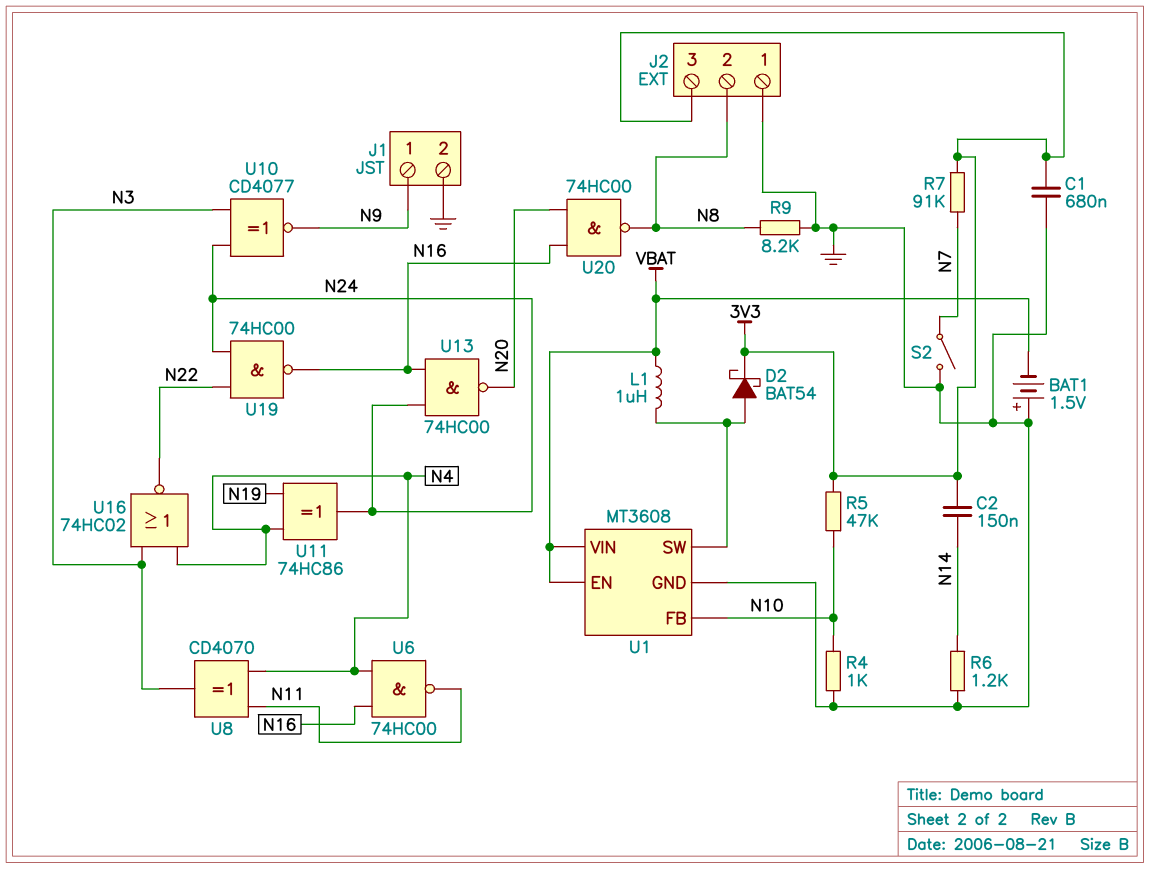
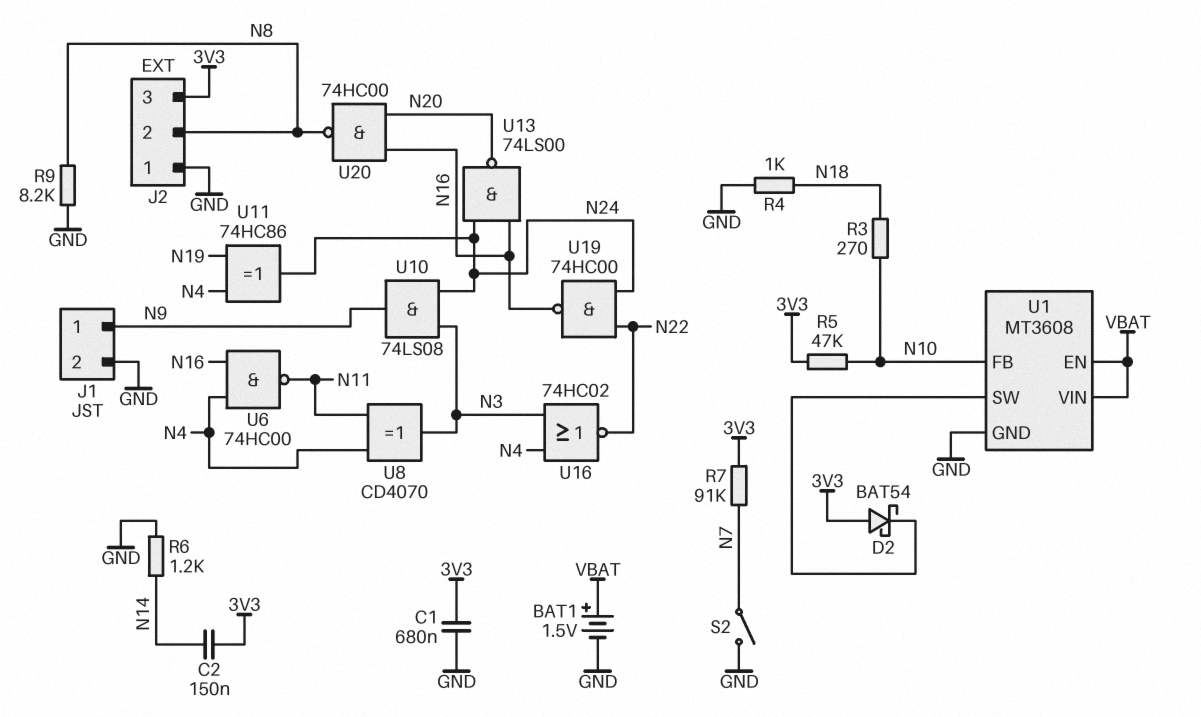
BAT1: 1.5V (plus GND, minus VBAT) -> 1.5V (plus VBAT, minus GND)
D2: schottky BAT54 (A U1/SW, K 3V3) -> schottky BAT54 (A 3V3, K U1/SW)
L1: 1uH (U1/SW, VBAT) -> none
R3: none -> 270 (N10, N18)
R4: 1k (GND, N10) -> 1k (GND, N18)
U10: XNOR CD4077 (in N3, in N24, out N9) -> AND 74LS08 (in N3, in N24, out N9)
U13: NAND 74HC00 (in N16, in N24, out N20) -> NAND 74LS00 (in N16, in N24, out N20)

